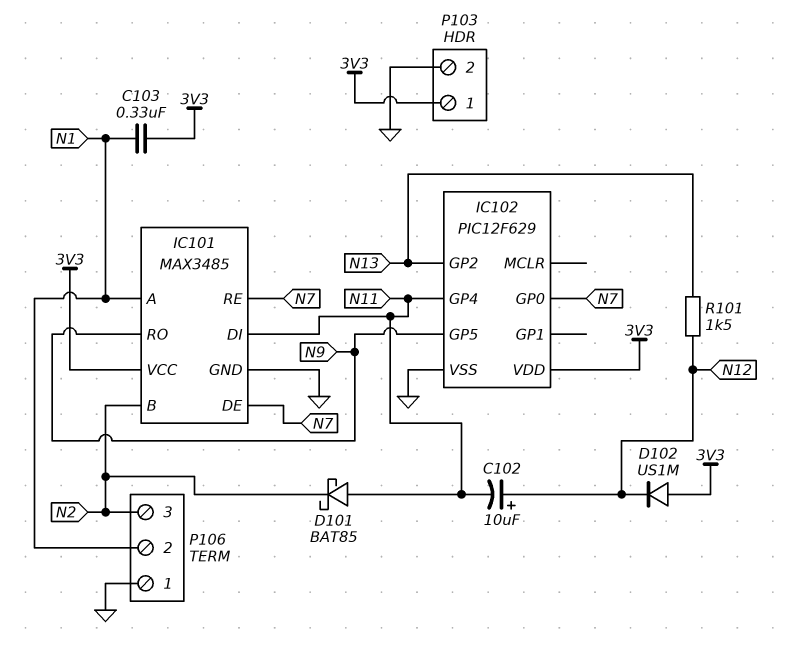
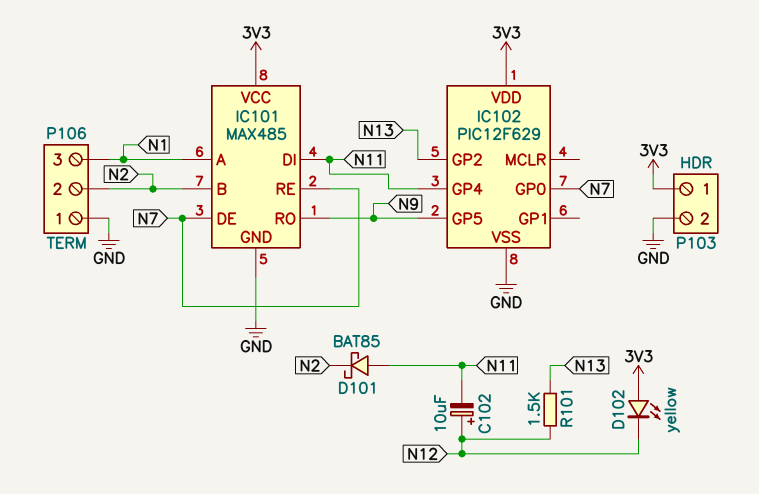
C103: 330nF (3V3, N1) -> none
D102: diode US1M (A 3V3, K N12) -> LED yellow (A 3V3, K N12)
IC101: MAX3485 -> MAX485
P106 pin 2: N1 -> N2
P106 pin 3: N2 -> N1

